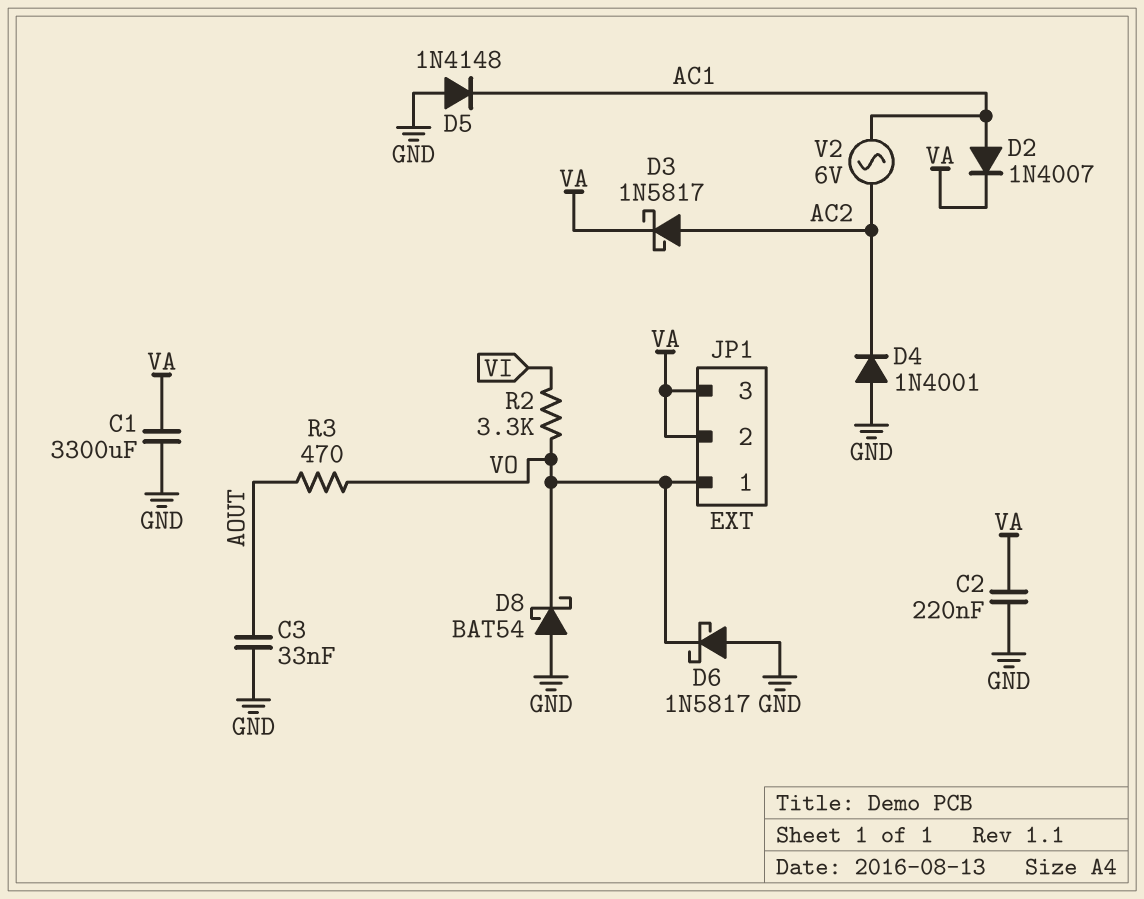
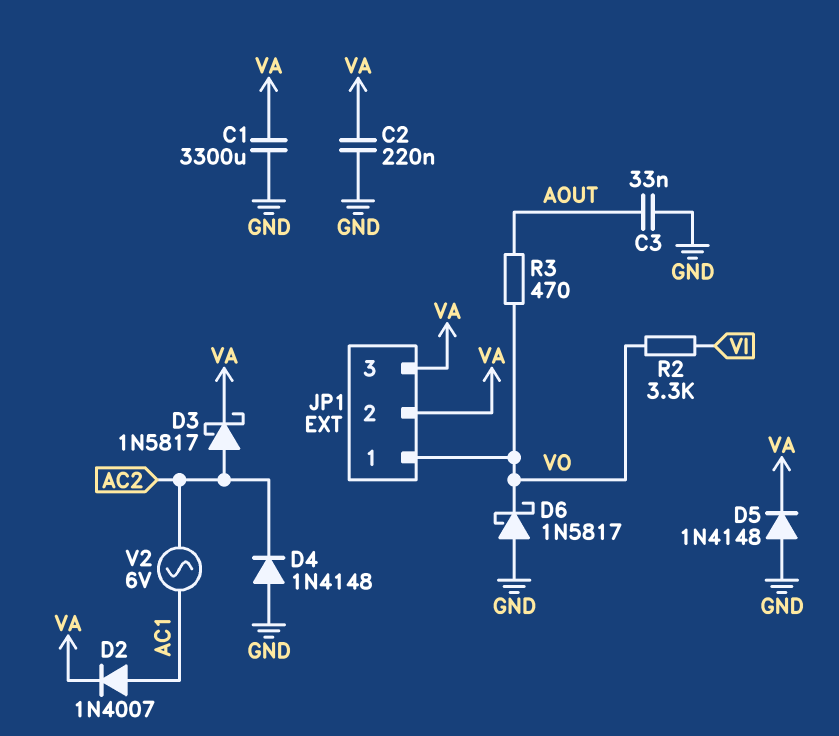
D4: diode 1N4001 (A GND, K AC2) -> diode 1N4148 (A GND, K AC2)
D5: diode 1N4148 (A GND, K AC1) -> diode 1N4148 (A GND, K VA)
D8: schottky BAT54 (A GND, K VO) -> none

